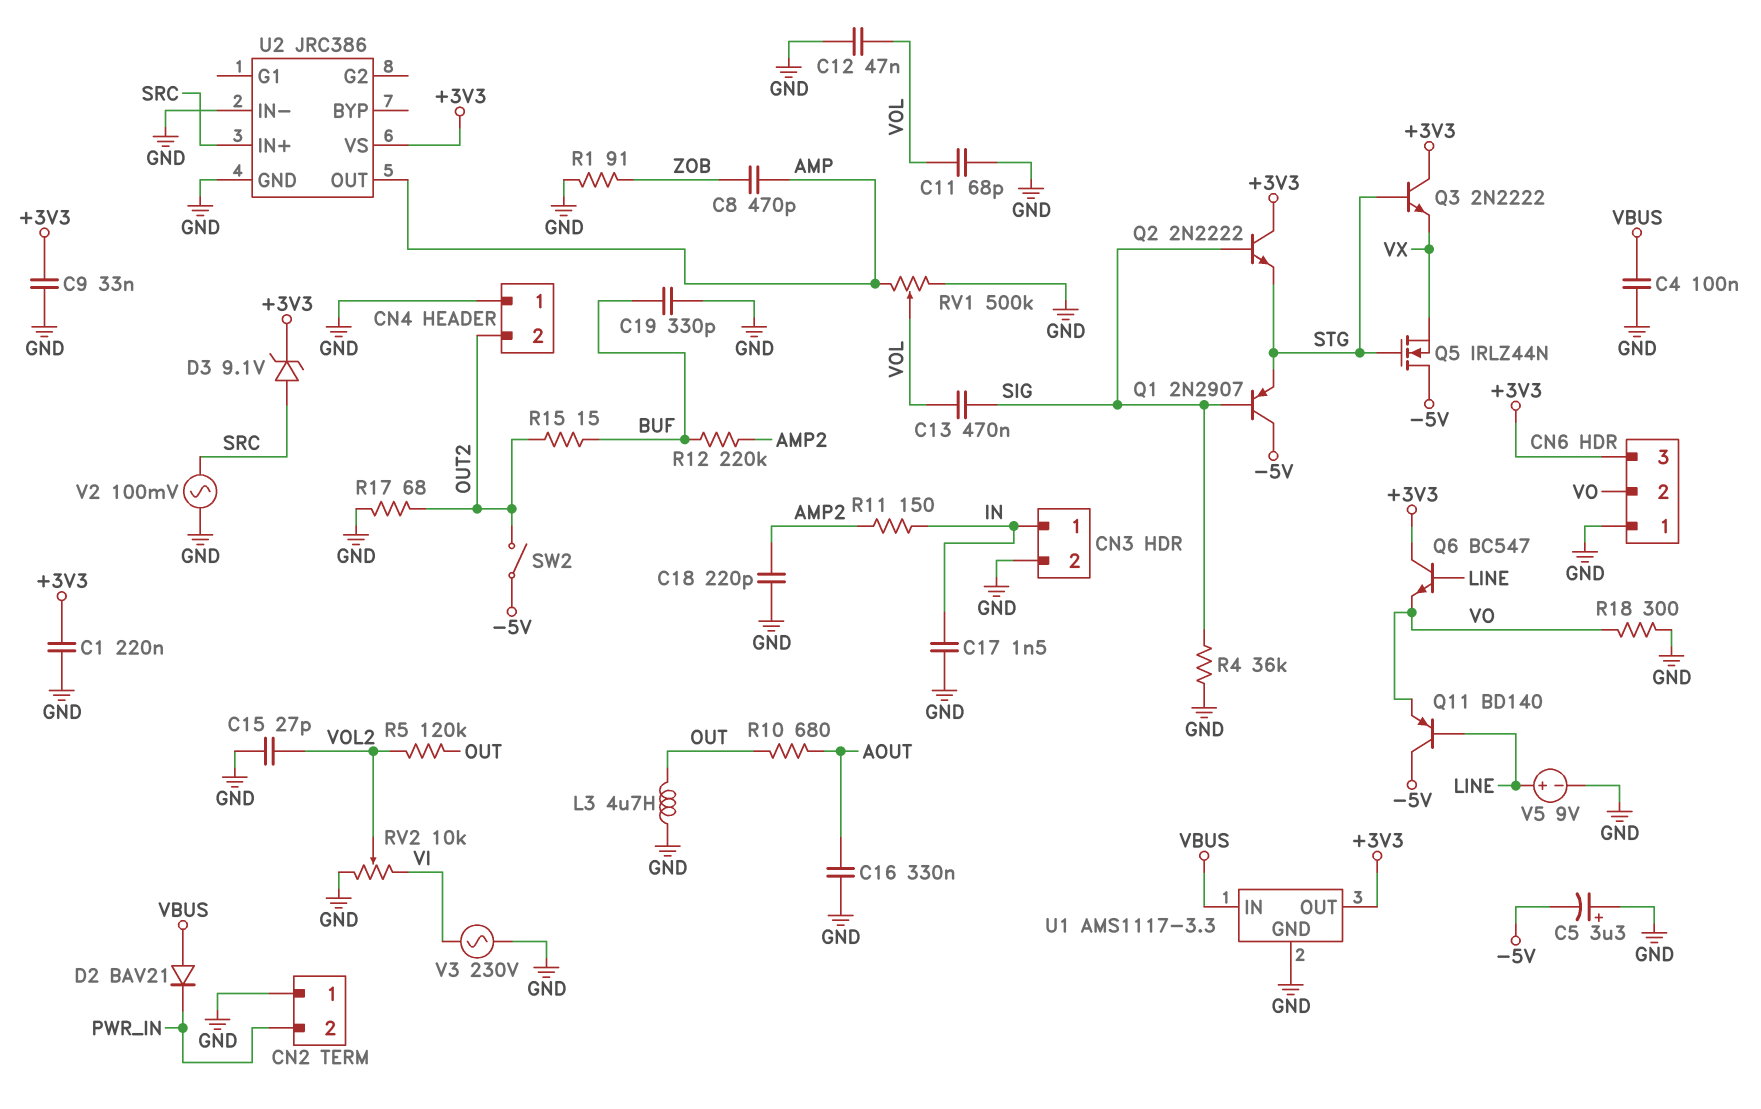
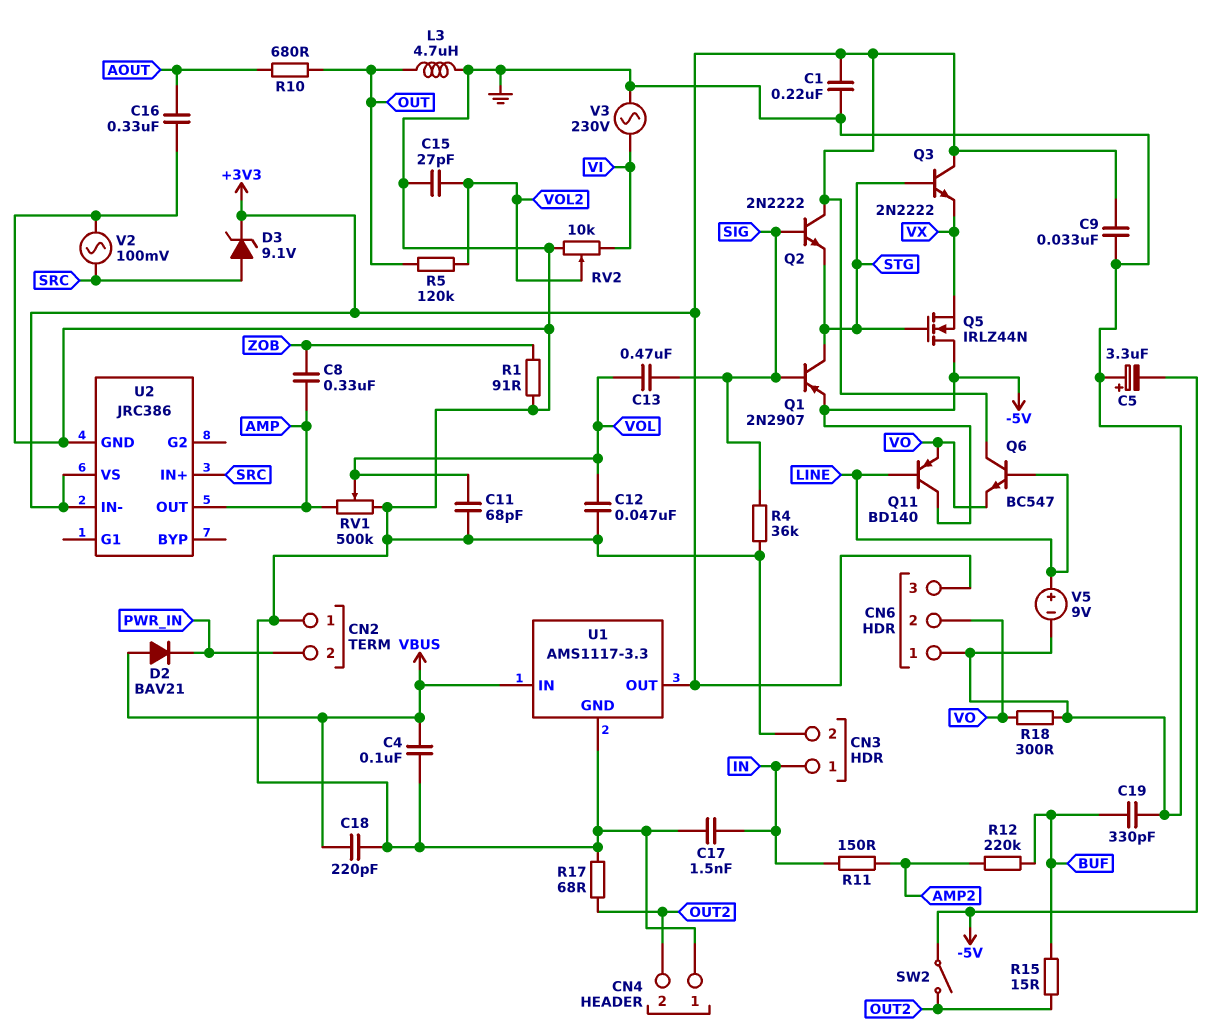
C8: 470pF (AMP, ZOB) -> 330nF (AMP, ZOB)
C18: 220pF (AMP2, GND) -> 220pF (GND, VBUS)
Q1: PNP 2N2907 (B SIG, C -5V, E STG) -> PNP 2N2907 (B SIG, C STG, E -5V)
U2 pin IN-: GND -> +3V3

